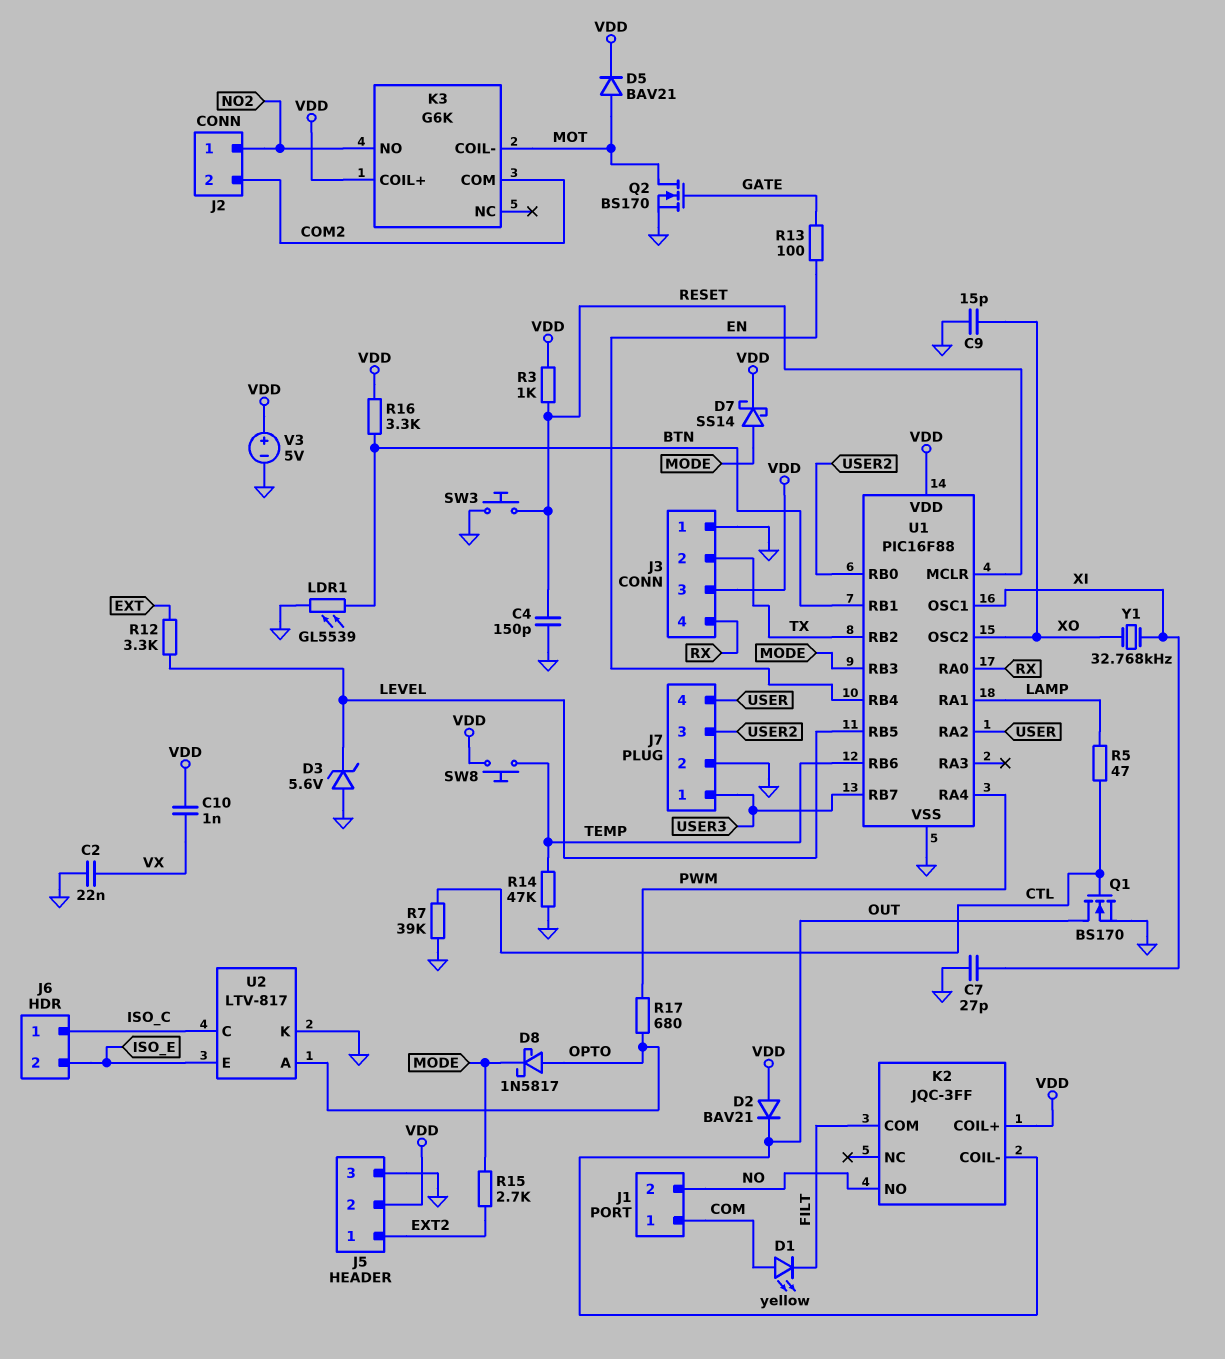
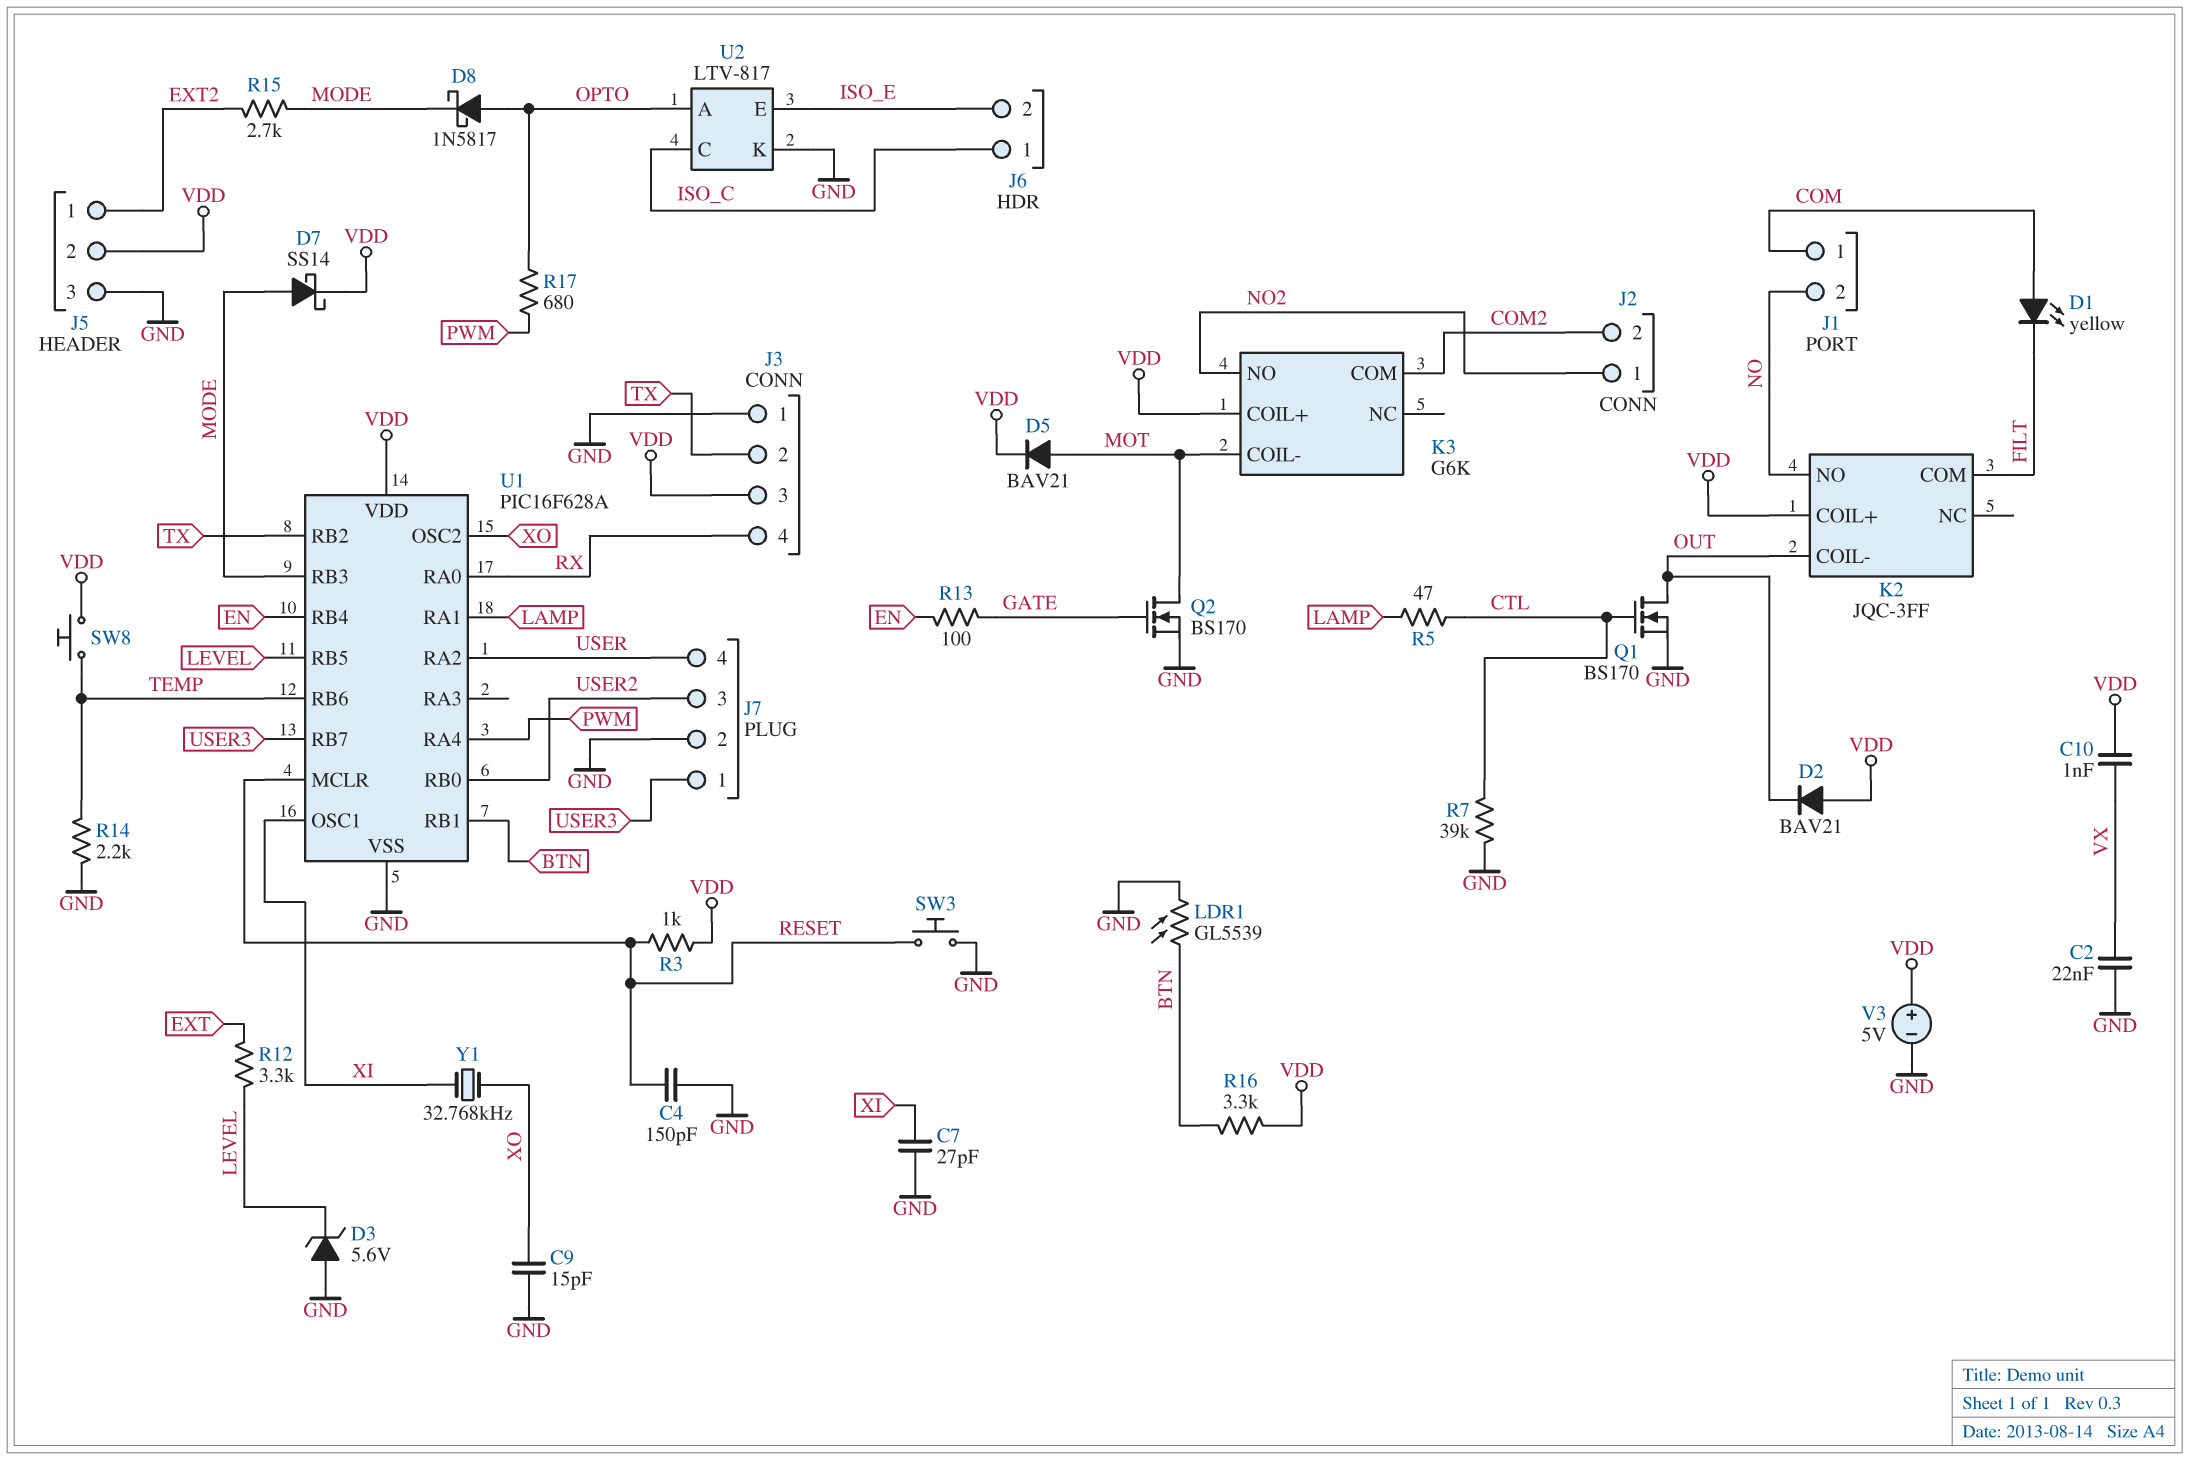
R14: 47k (GND, TEMP) -> 2.2k (GND, TEMP)
U1: PIC16F88 -> PIC16F628A

